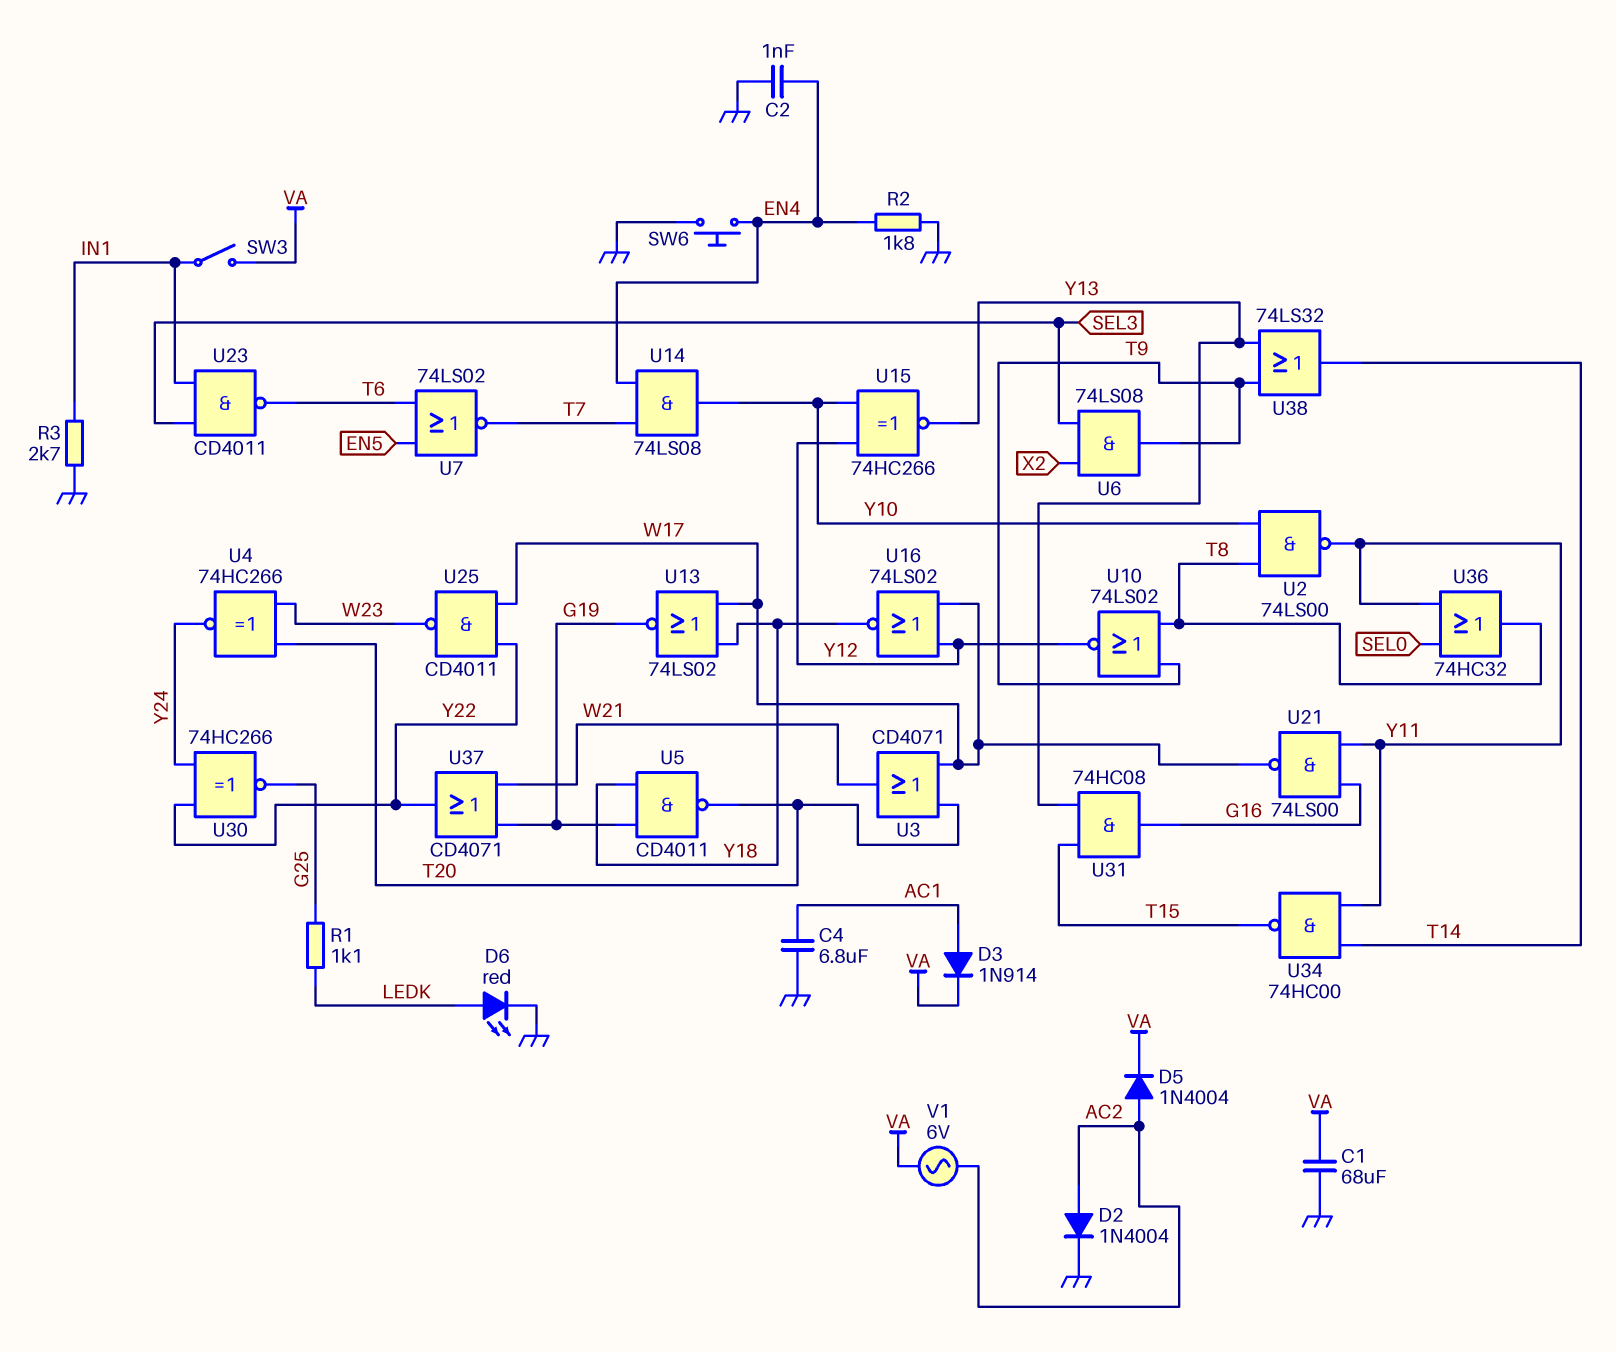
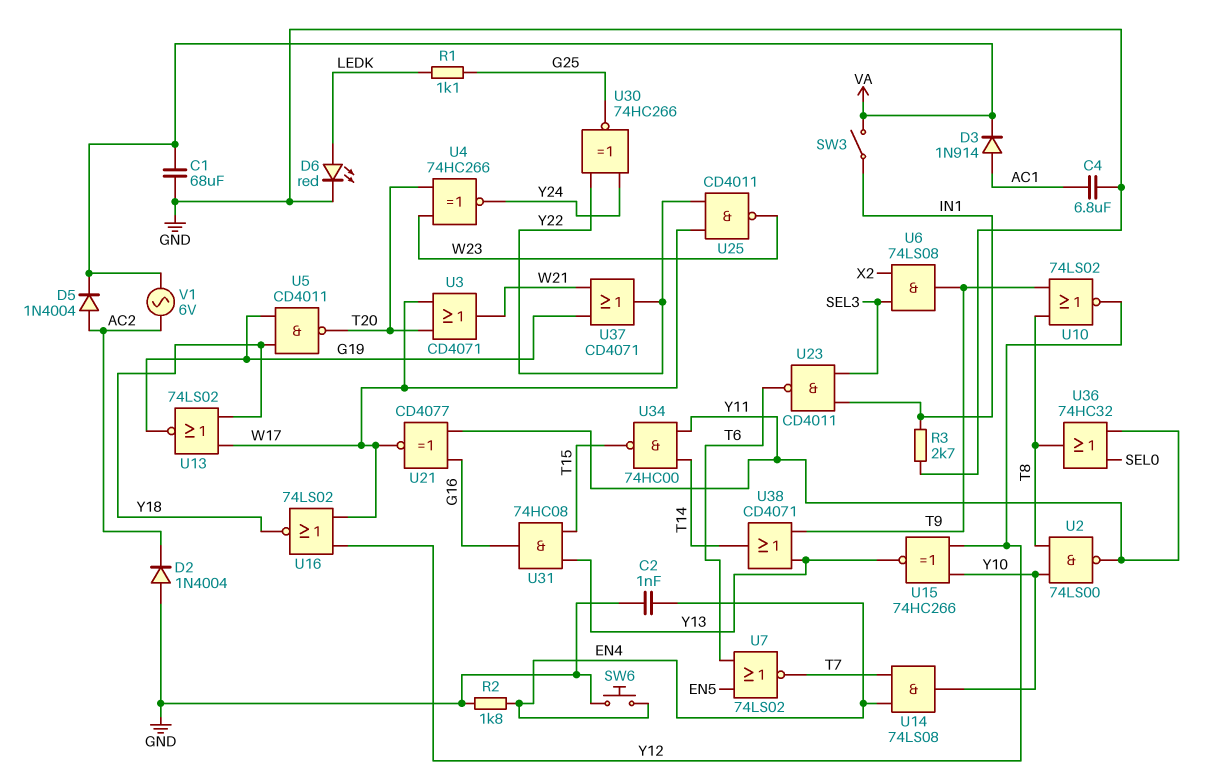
D2: diode 1N4004 (A AC2, K GND) -> diode 1N4004 (A GND, K AC2)
U21: NAND 74LS00 (in G16, in Y11, out W17) -> XNOR CD4077 (in G16, in Y11, out W17)
U38: OR 74LS32 (in T9, in Y13, out T14) -> OR CD4071 (in T9, in Y13, out T14)

